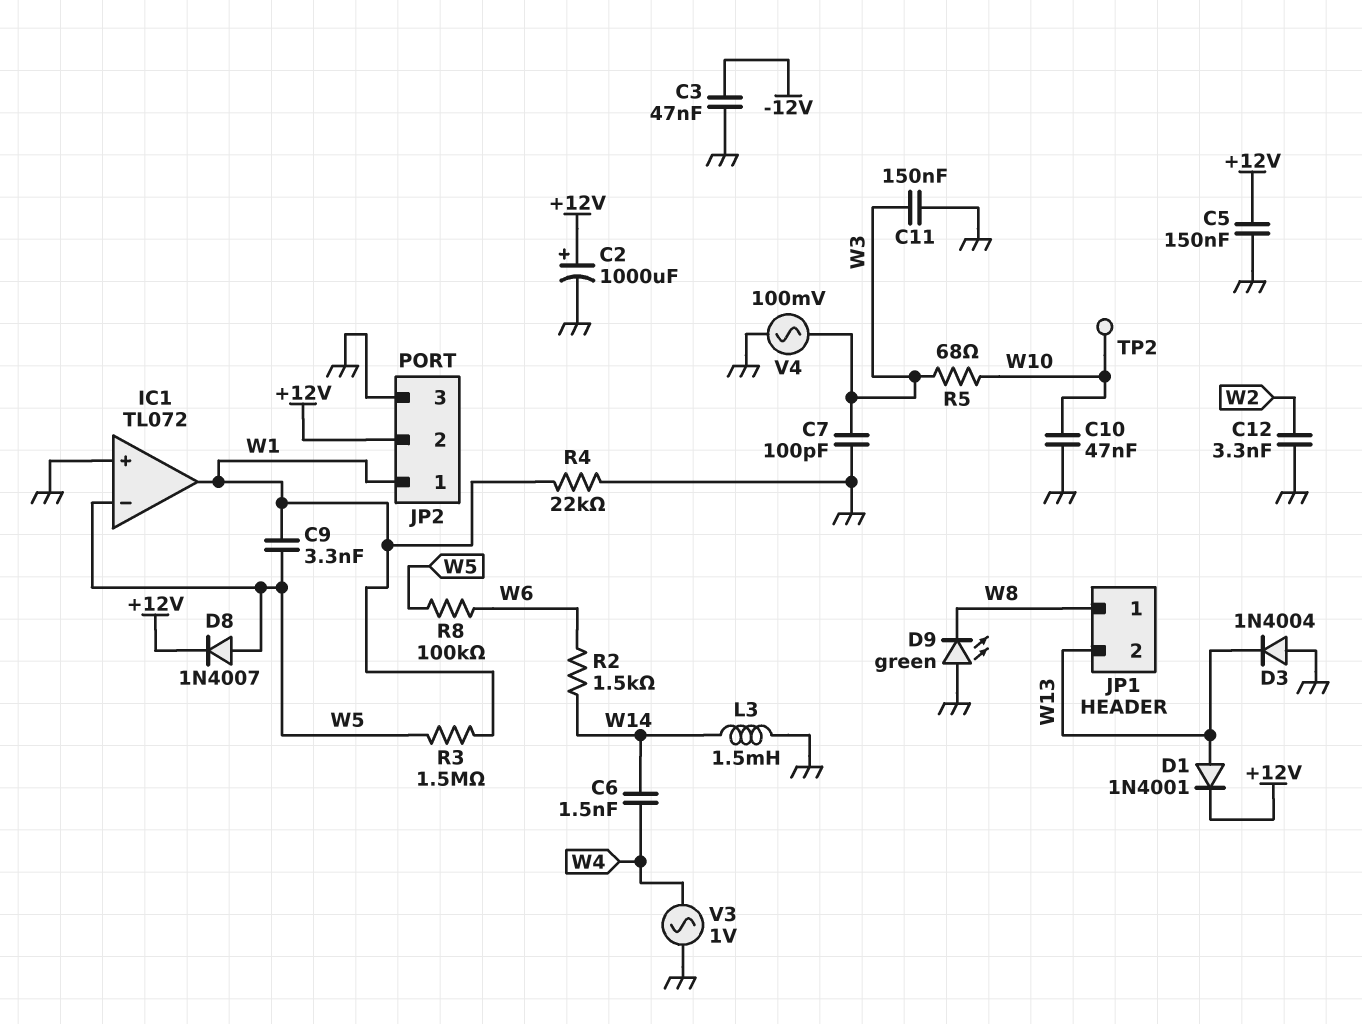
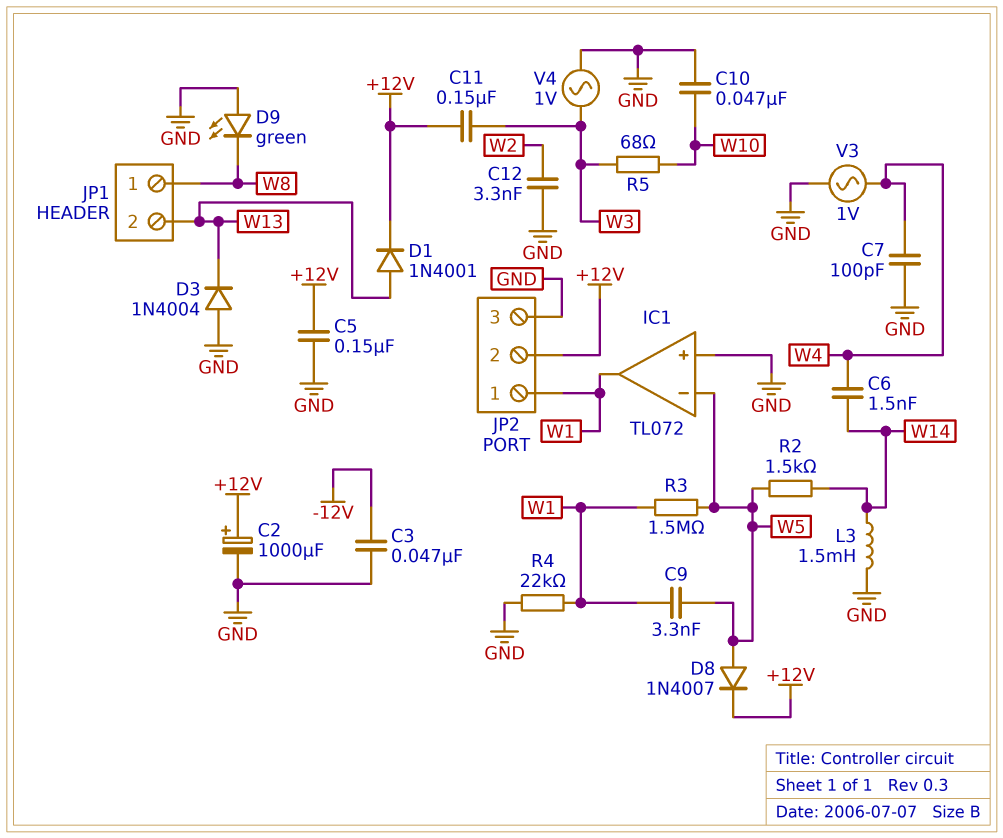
C7: 100pF (GND, W3) -> 100pF (GND, W4)
C11: 150nF (GND, W3) -> 150nF (+12V, W3)
R2: 1.5k (W6, W14) -> 1.5k (W5, W14)
R8: 100k (W5, W6) -> none
TP2: test point (W10) -> none
V4: AC 100mV (GND, W3) -> AC 1V (GND, W3)

